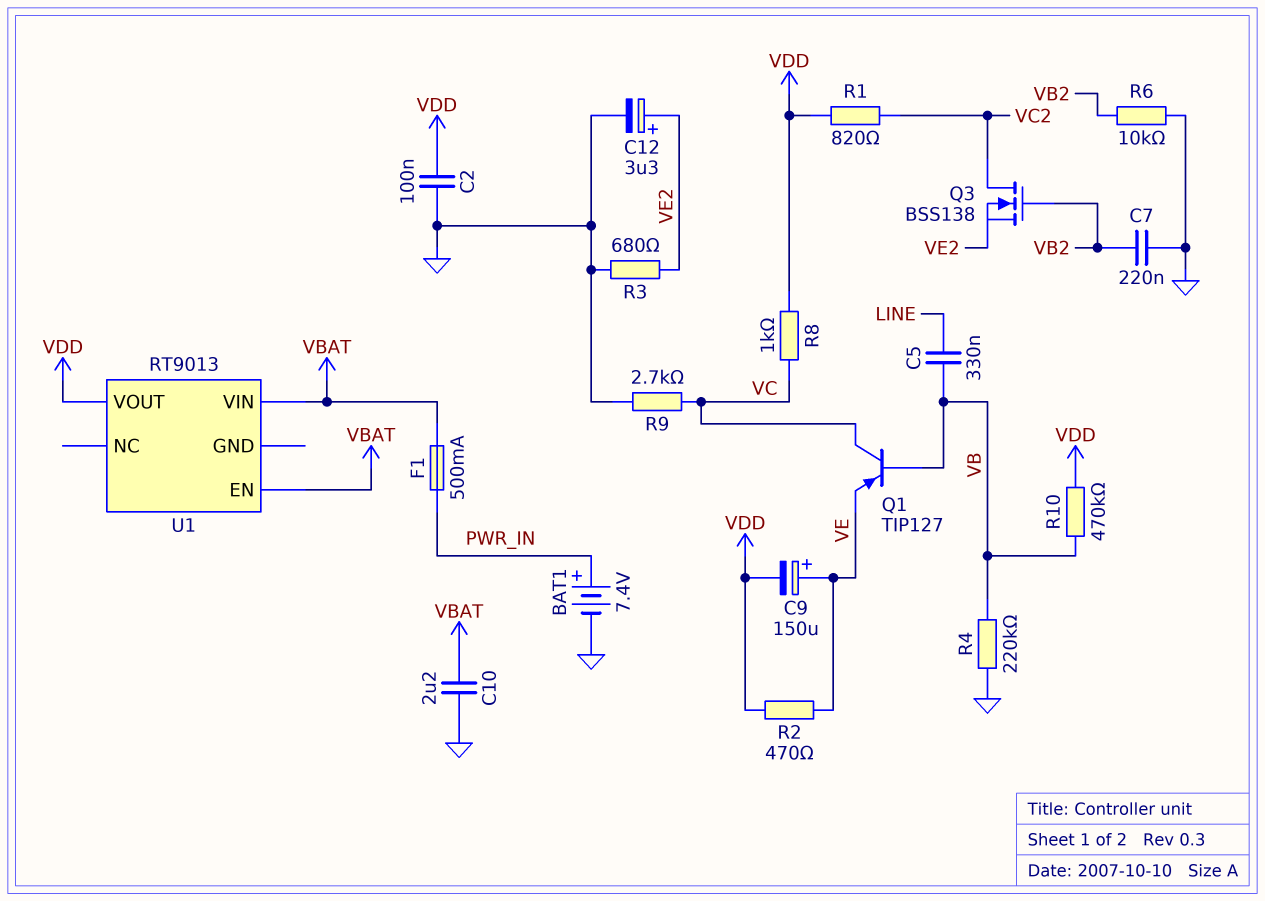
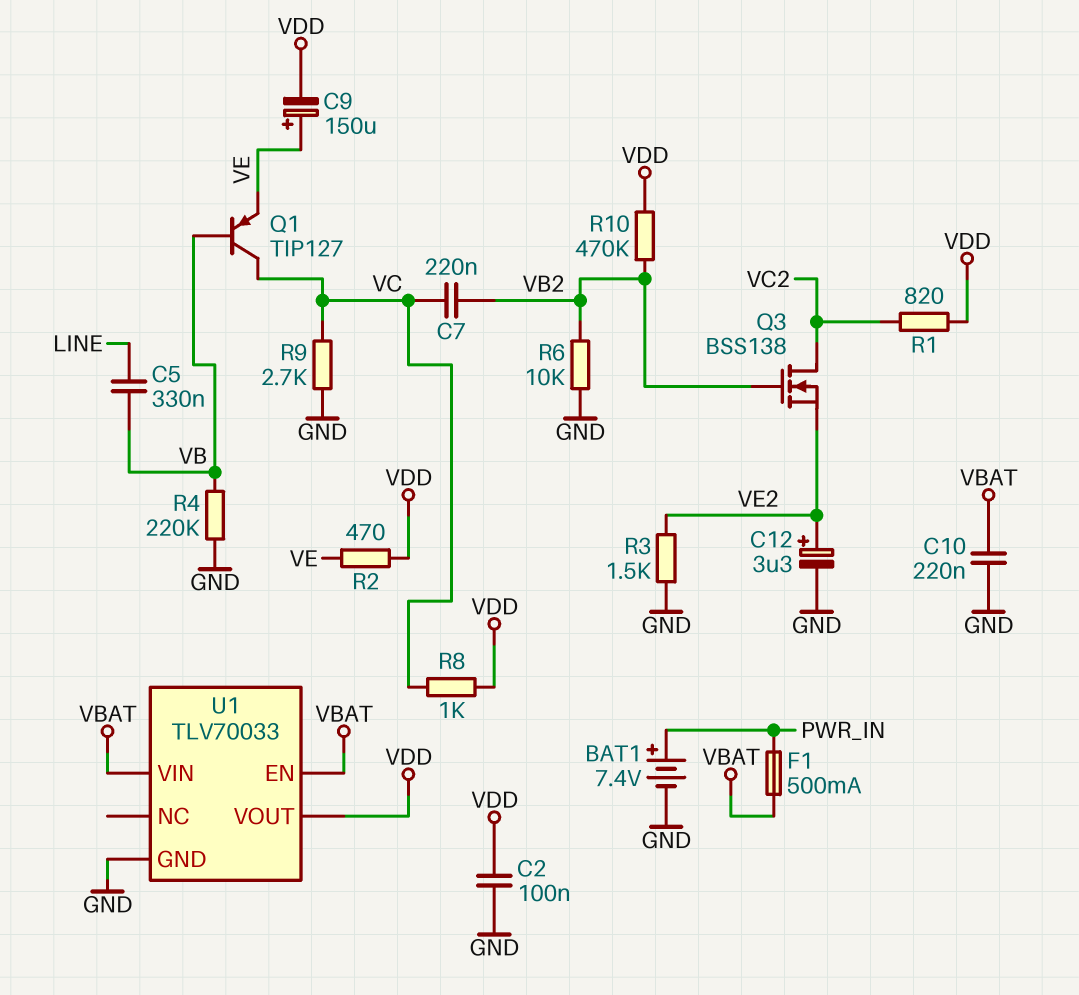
C7: 220nF (GND, VB2) -> 220nF (VB2, VC)
C10: 2.2uF (GND, VBAT) -> 220nF (GND, VBAT)
R3: 680 (GND, VE2) -> 1.5k (GND, VE2)
R10: 470k (VB, VDD) -> 470k (VB2, VDD)
U1: RT9013 -> TLV70033
U1 pin GND: none -> GND

